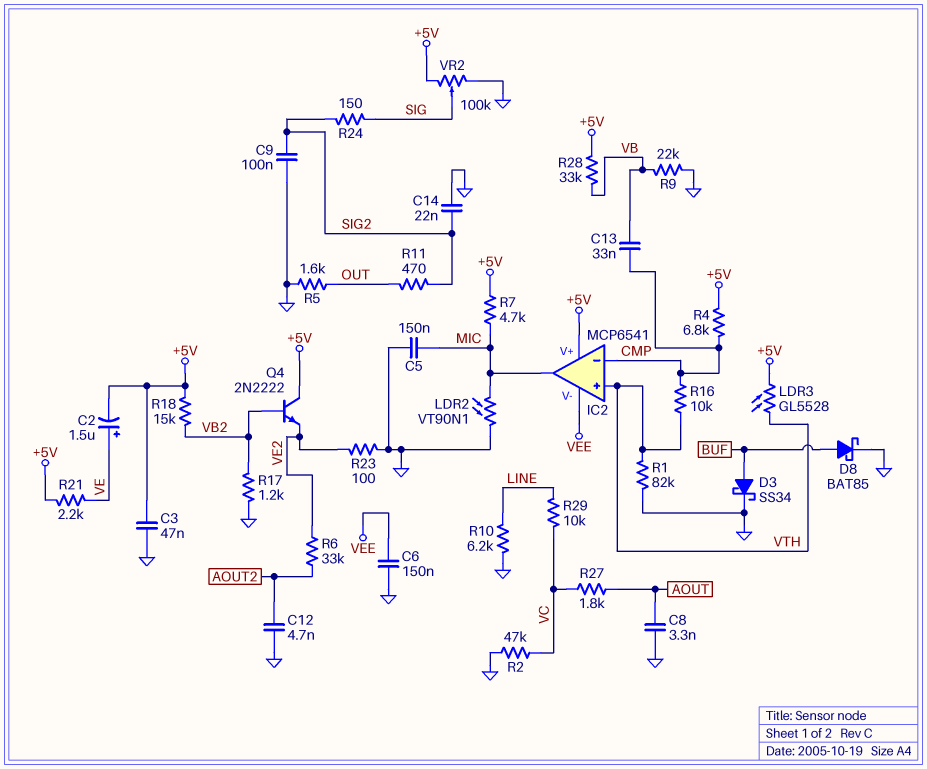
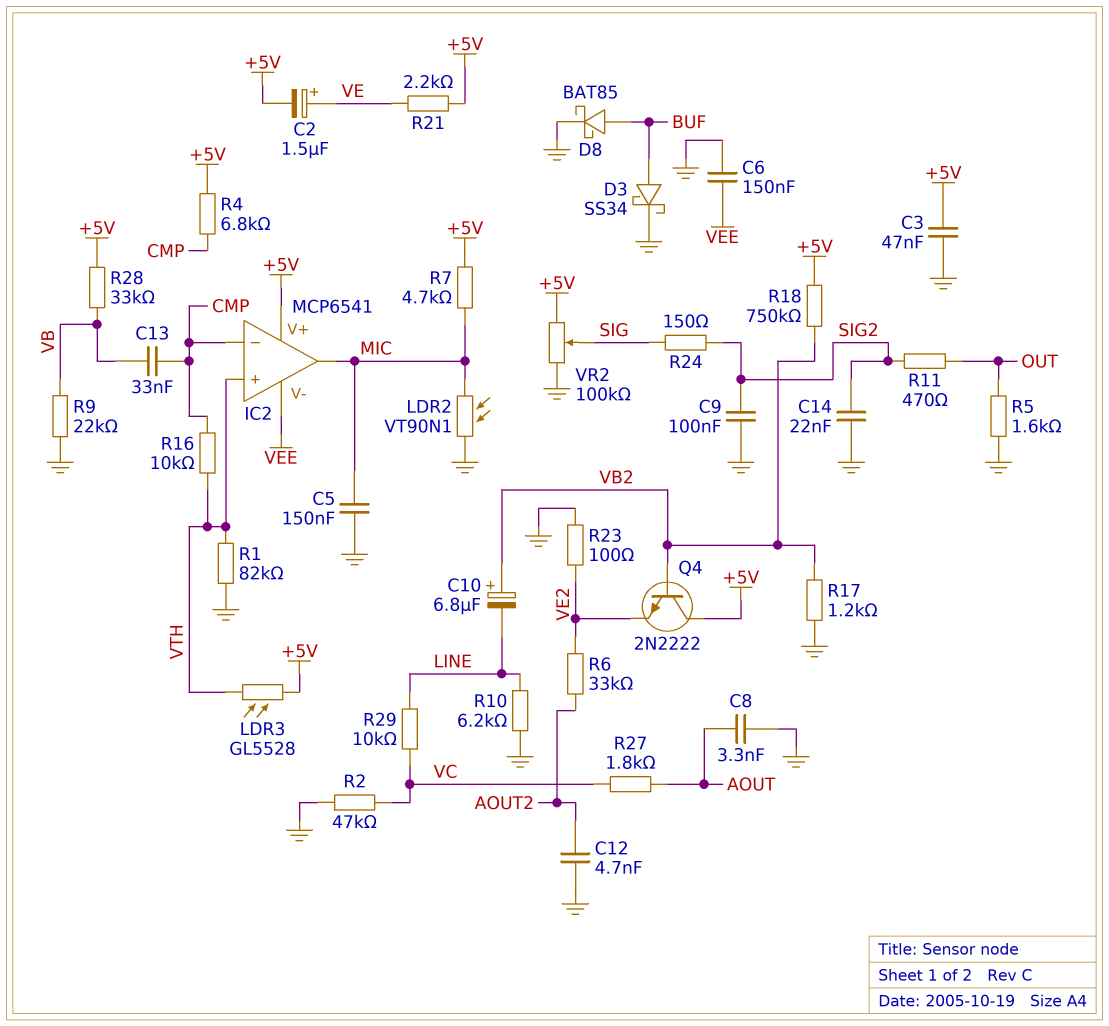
C10: none -> 6.8uF (plus VB2, minus LINE)
R18: 15k (+5V, VB2) -> 750k (+5V, VB2)

